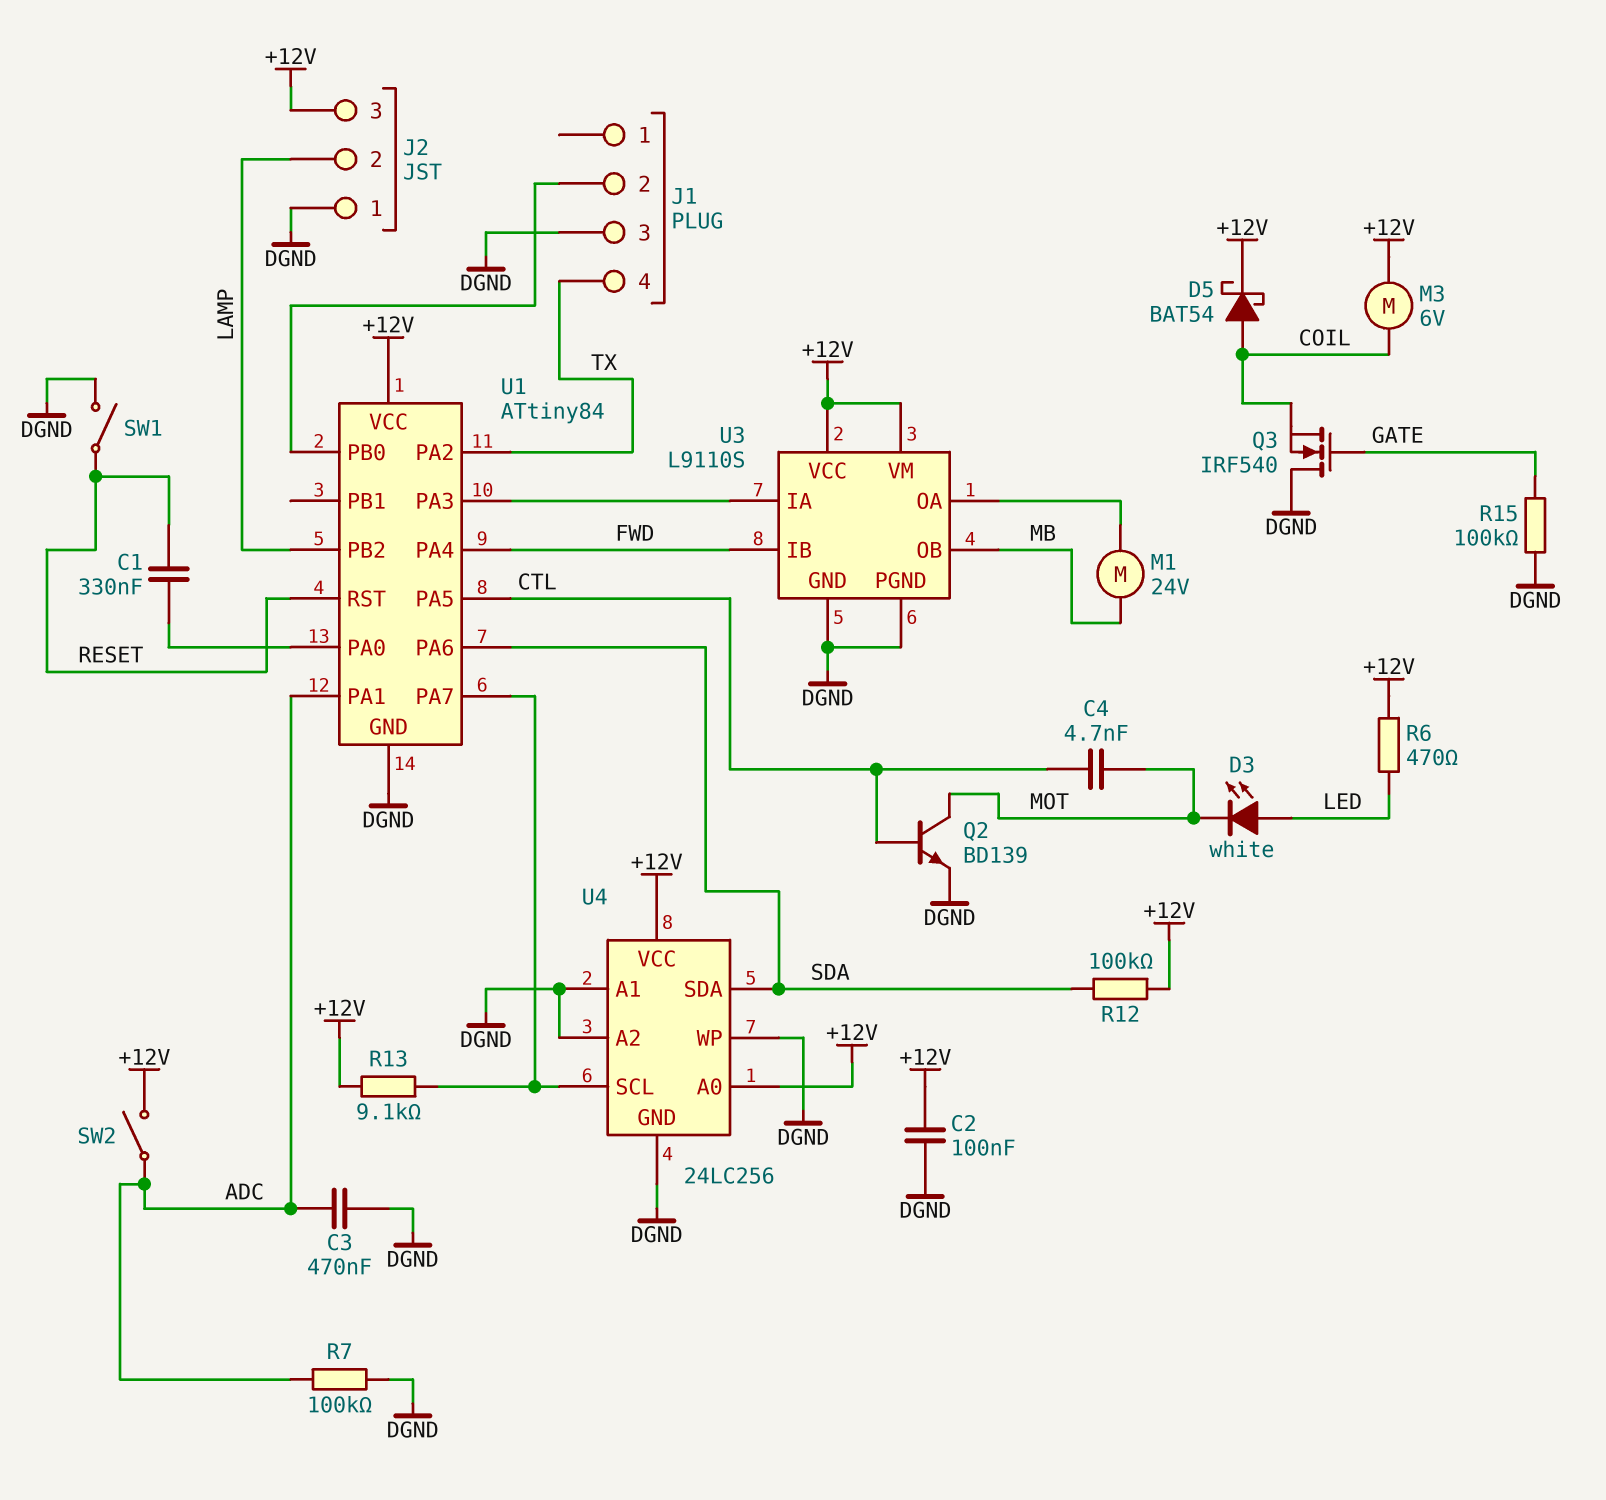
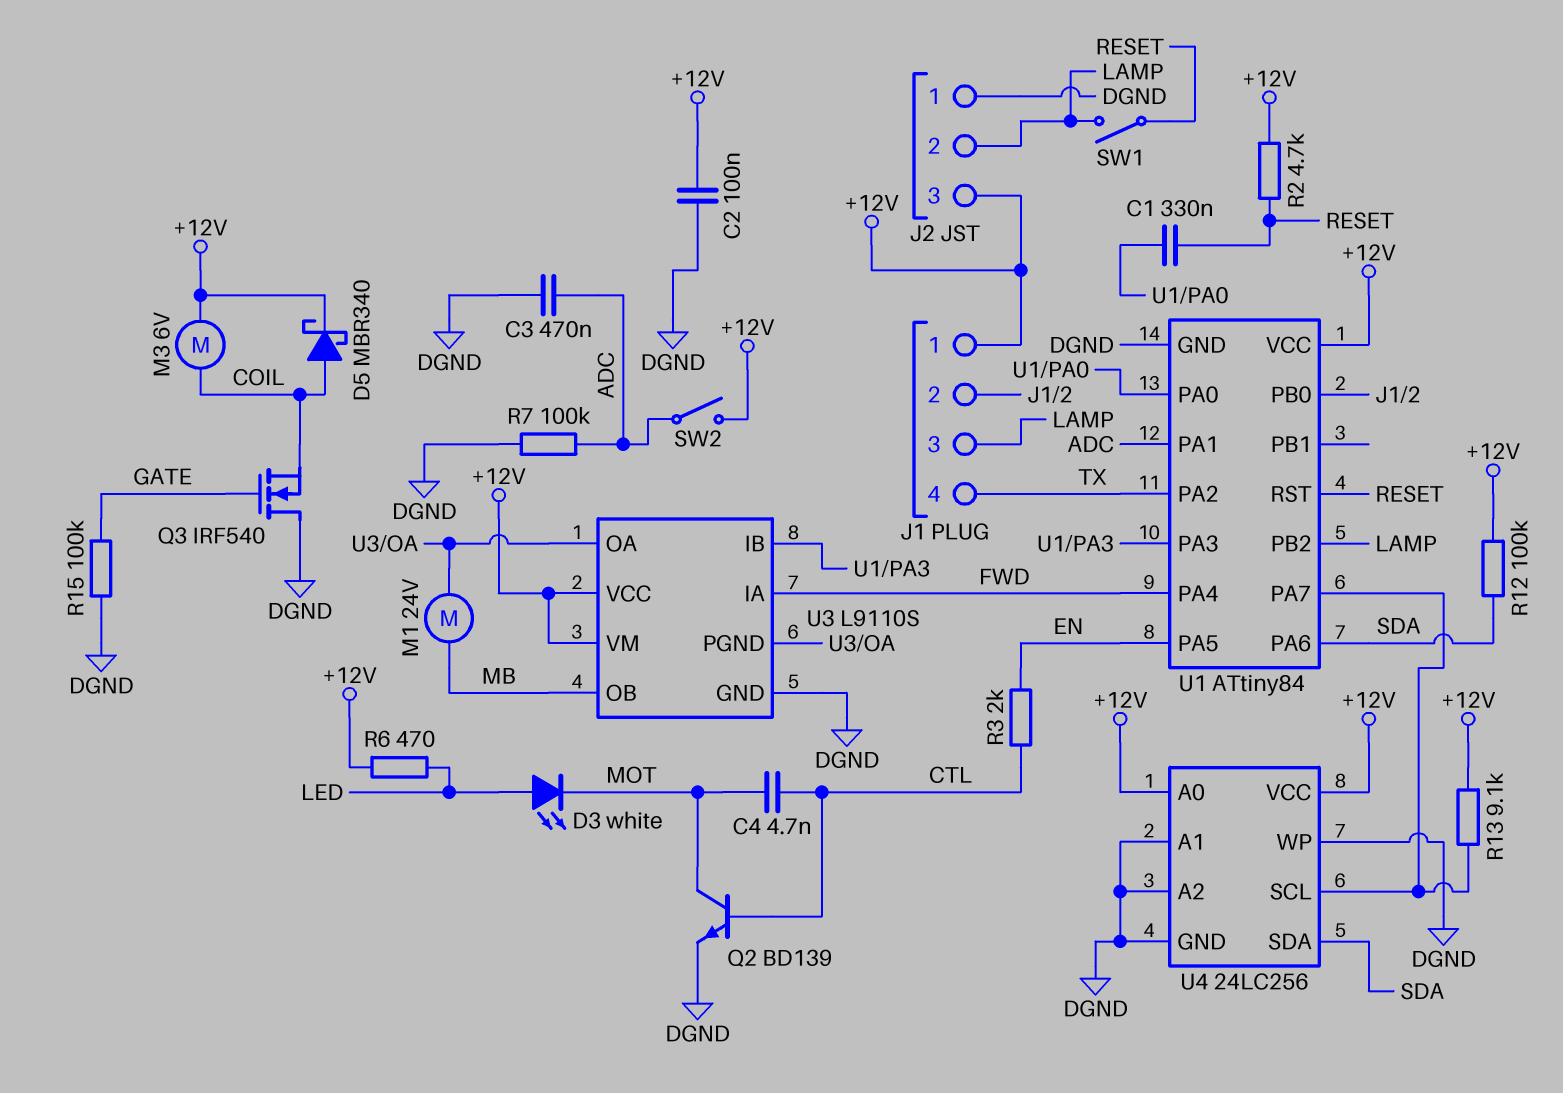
D5: schottky BAT54 (A COIL, K +12V) -> schottky MBR340 (A COIL, K +12V)
J1 pin 1: none -> +12V
J1 pin 3: DGND -> LAMP
R2: none -> 4.7k (+12V, RESET)
R3: none -> 2k (CTL, EN)
SW1: switch (DGND, RESET) -> switch (LAMP, RESET)
U1 pin PA5: CTL -> EN
U3 pin IA: U1/PA3 -> FWD
U3 pin IB: FWD -> U1/PA3
U3 pin PGND: DGND -> U3/OA

